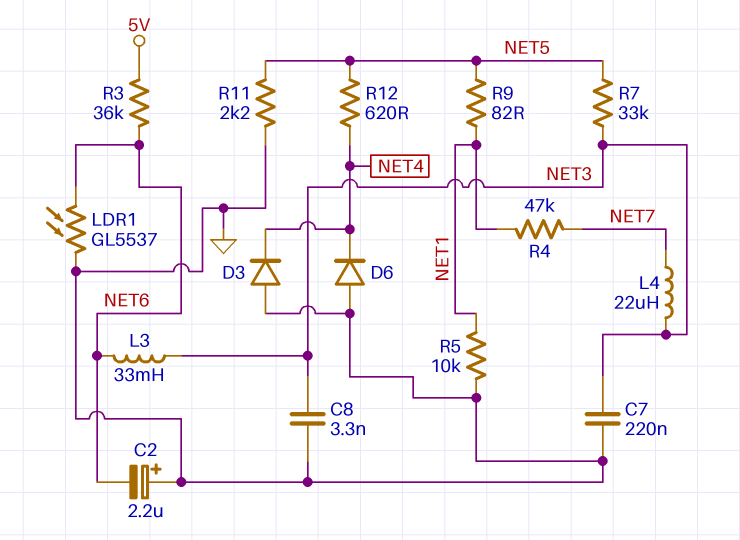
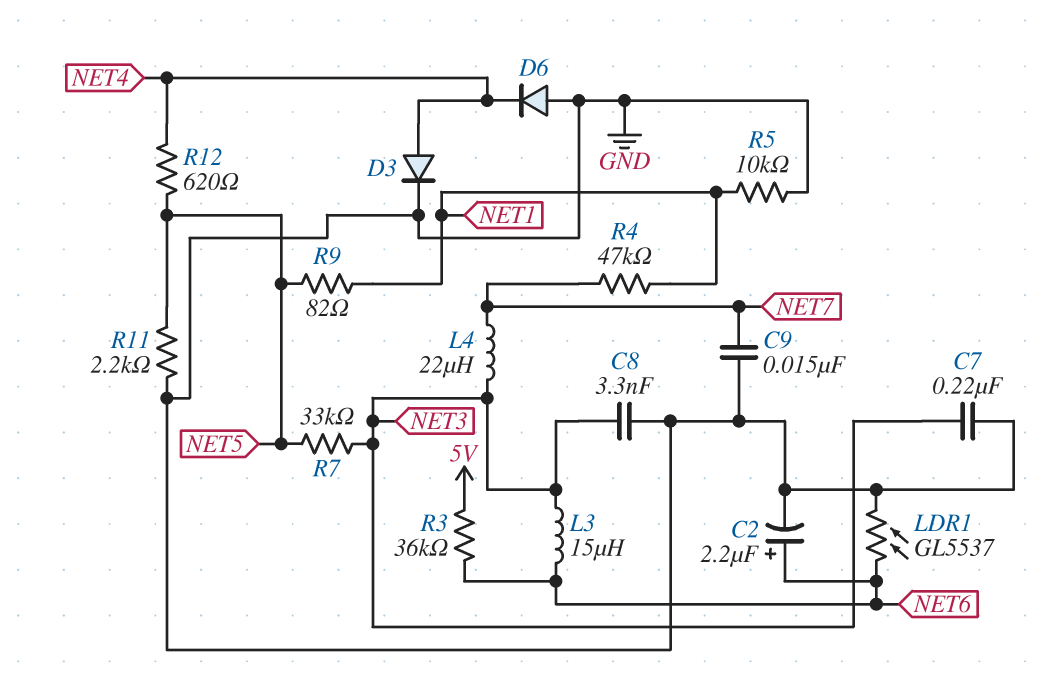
C2: 2.2uF (plus GND, minus NET6) -> 2.2uF (plus NET6, minus GND)
C9: none -> 15nF (GND, NET7)
D3: diode (A GND, K NET4) -> diode (A NET4, K GND)
L3: 33mH (NET3, NET6) -> 15uH (NET3, NET6)

